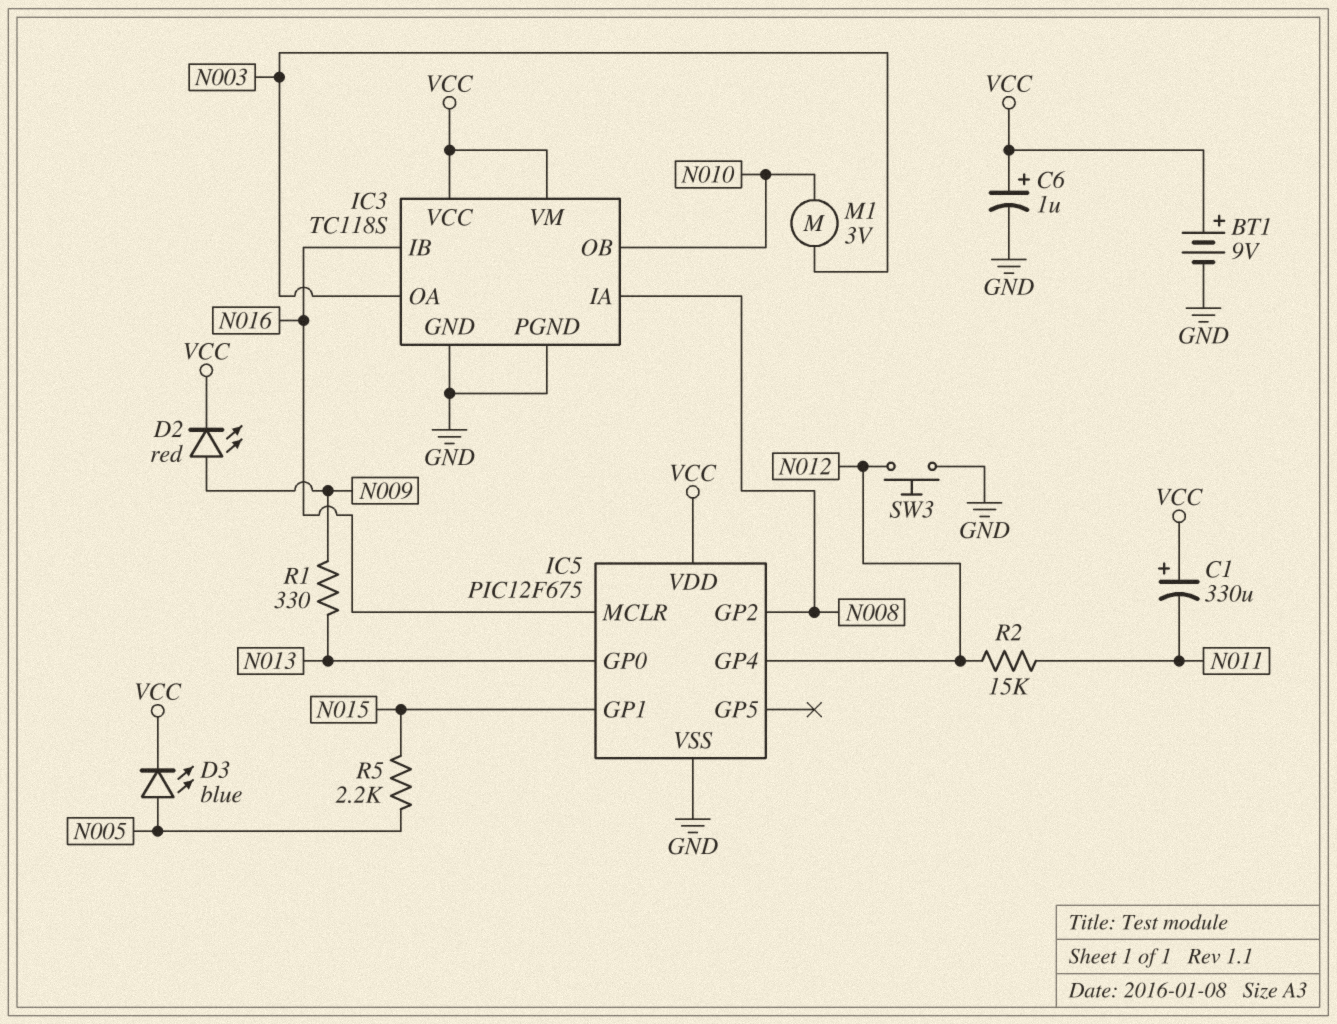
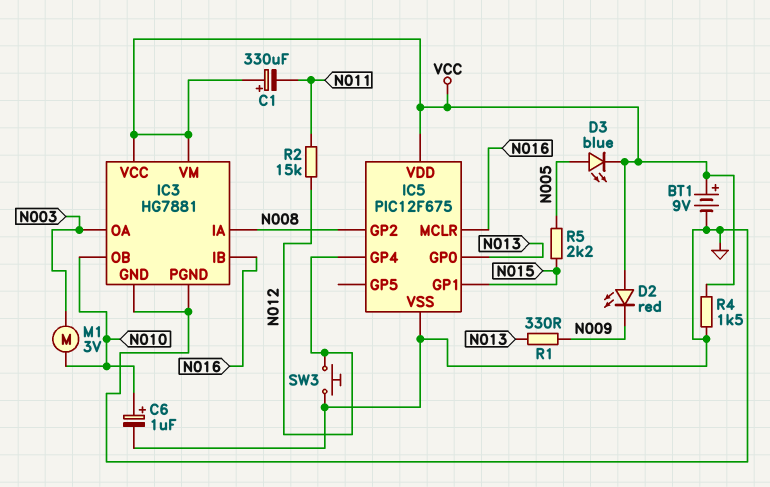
C6: 1uF (plus VCC, minus GND) -> 1uF (plus N010, minus GND)
D2: LED red (A N009, K VCC) -> LED red (A VCC, K N009)
IC3: TC118S -> HG7881
R4: none -> 1.5k (GND, VCC)

